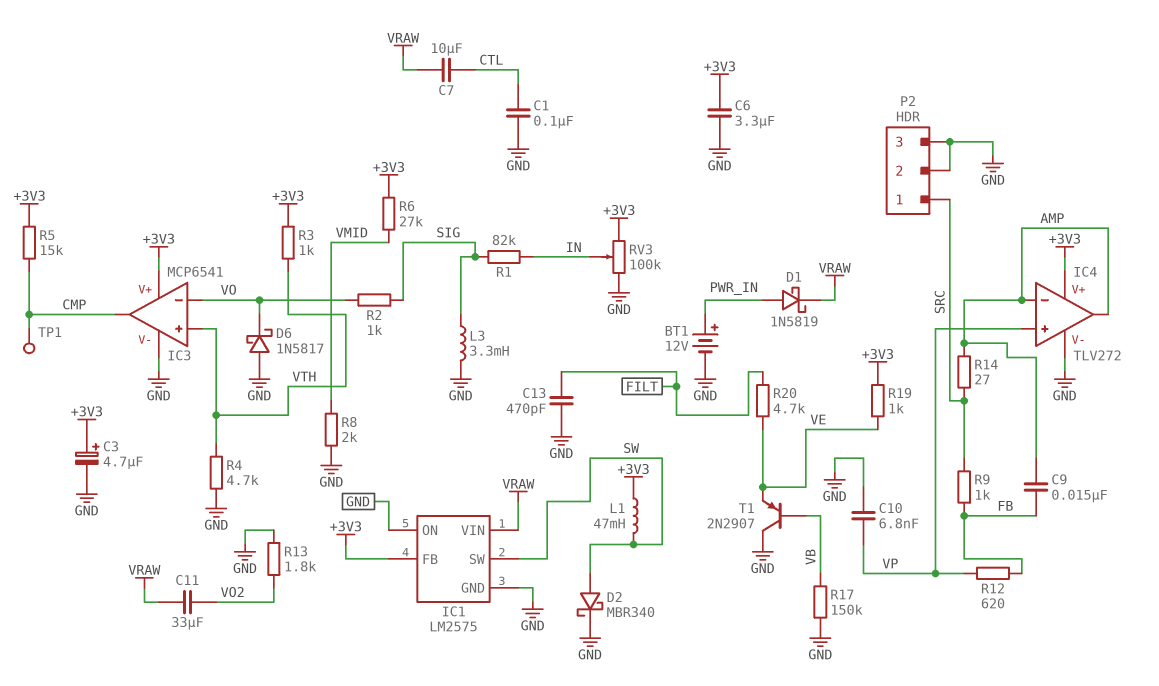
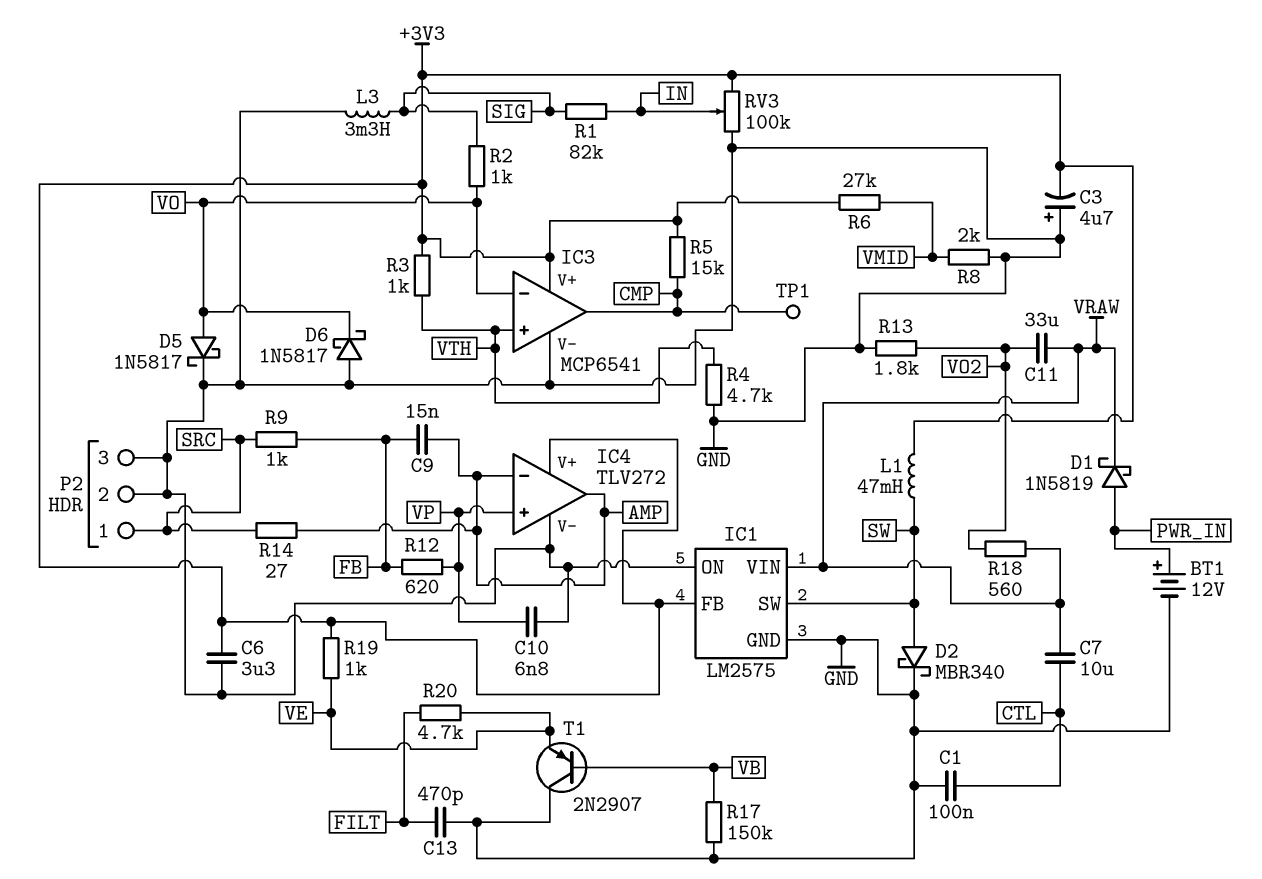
C3: 4.7uF (plus +3V3, minus GND) -> 4.7uF (plus GND, minus +3V3)
D5: none -> schottky 1N5817 (A VO, K GND)
R18: none -> 560 (VO2, VRAW)

